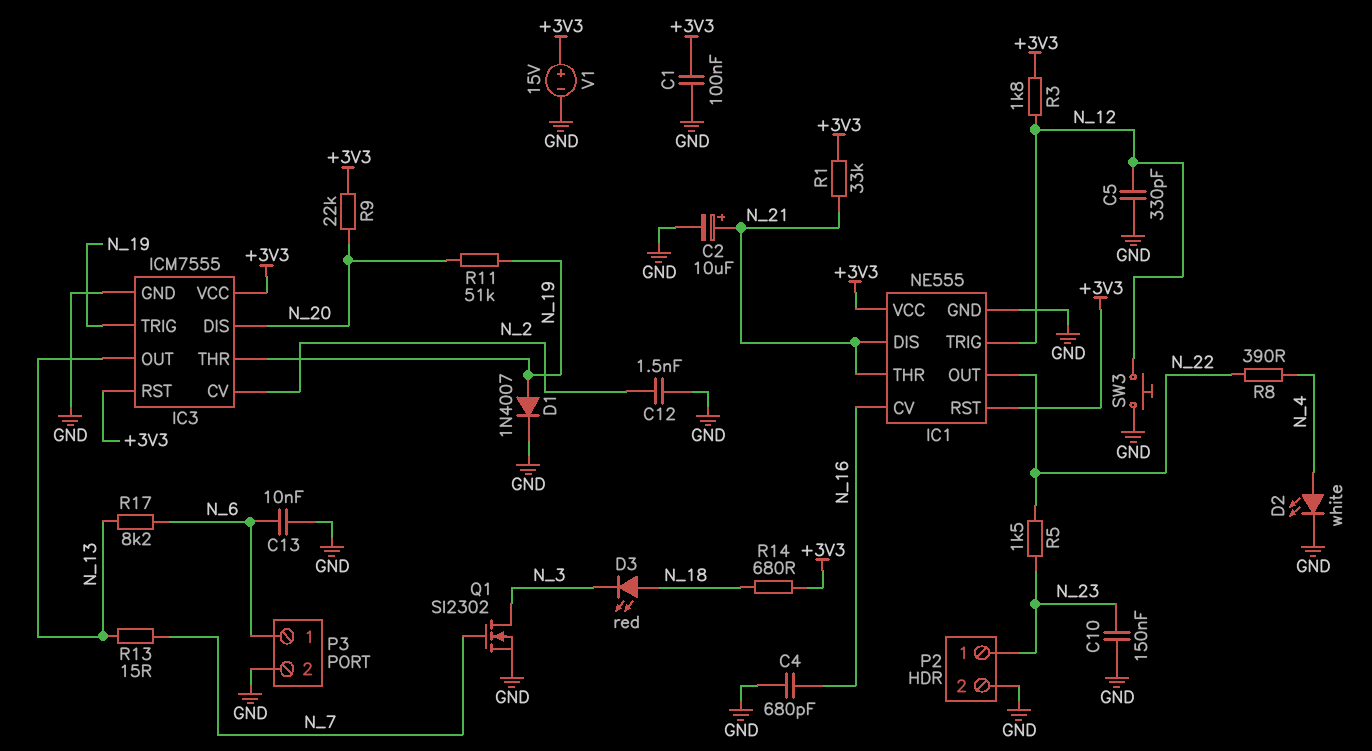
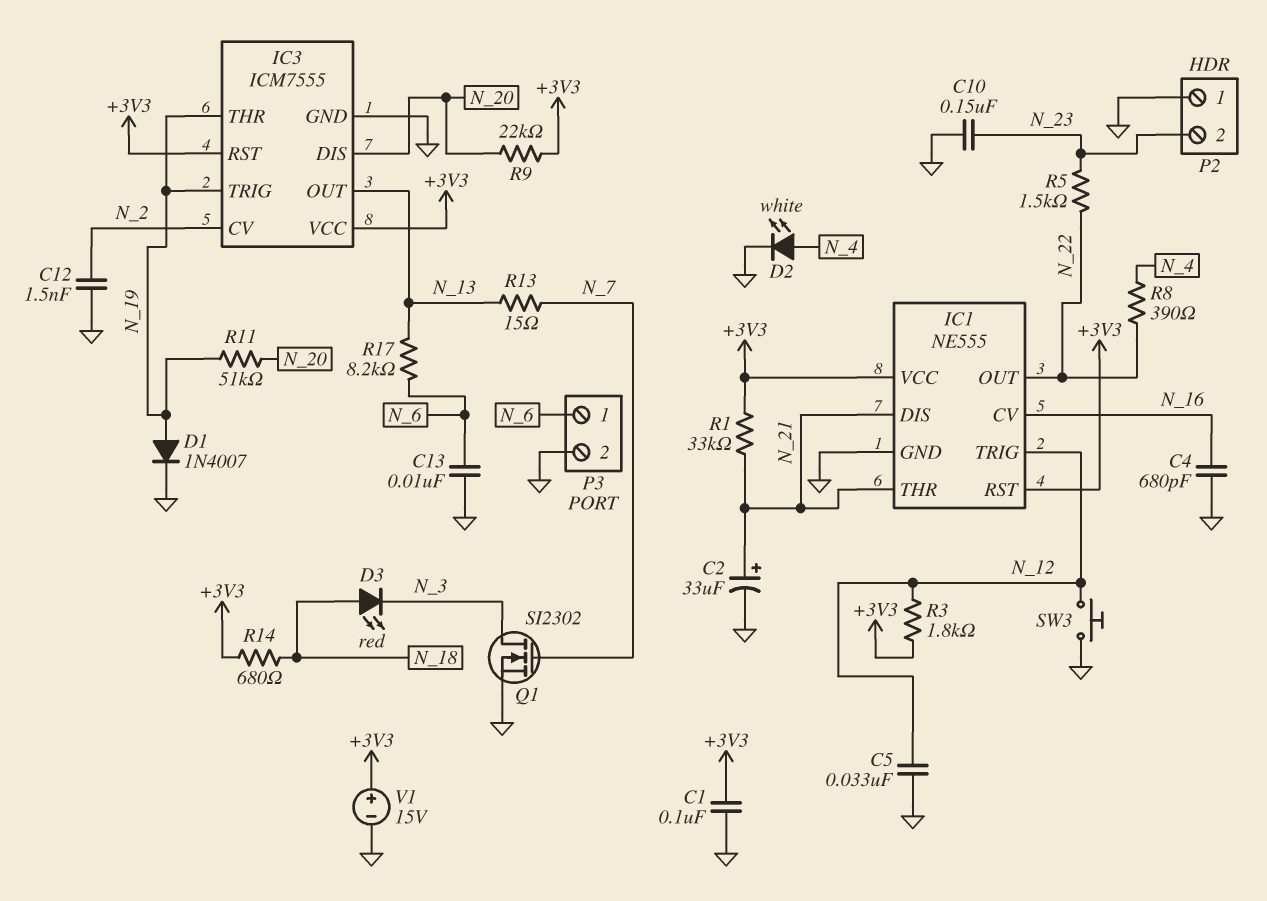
C2: 10uF (plus N_21, minus GND) -> 33uF (plus N_21, minus GND)
C5: 330pF (GND, N_12) -> 33nF (GND, N_12)
P2 pin 1: N_23 -> GND
P2 pin 2: GND -> N_23

